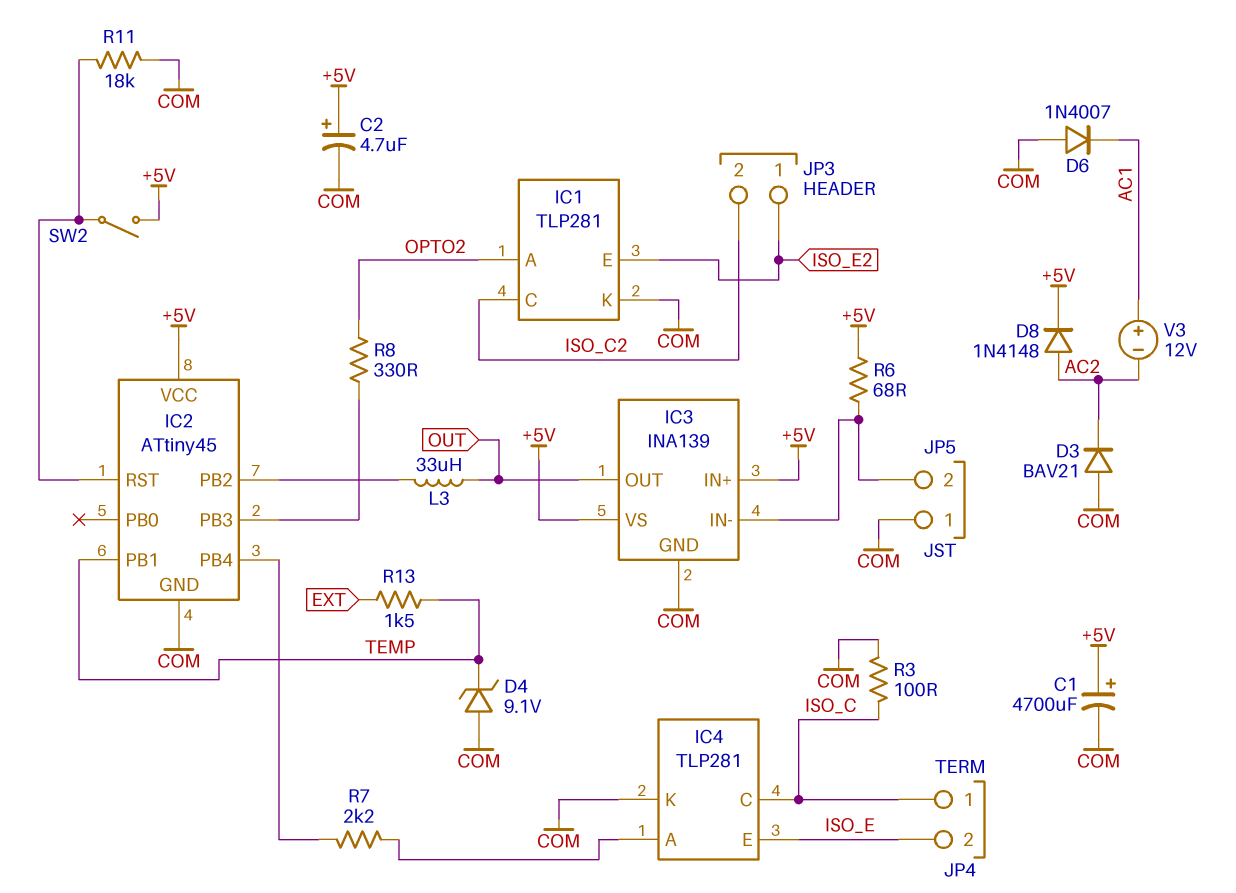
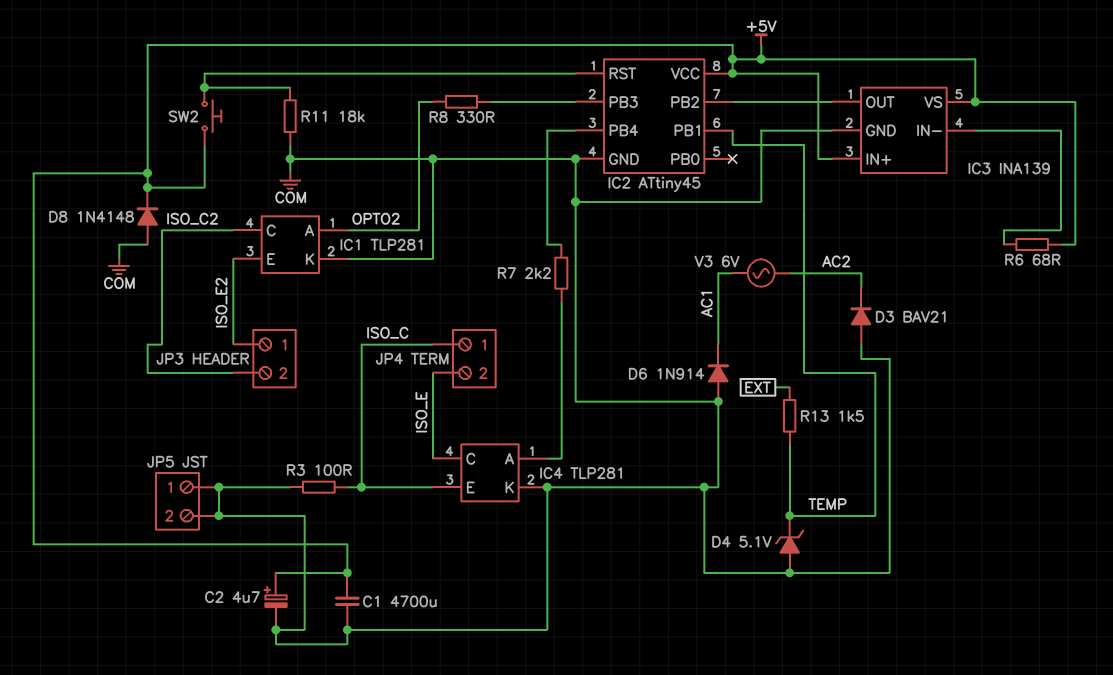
C1: 4700uF (plus +5V, minus COM) -> 4700uF (+5V, COM)
D4: zener 9.1V (A COM, K TEMP) -> zener 5.1V (A COM, K TEMP)
D6: diode 1N4007 (A COM, K AC1) -> diode 1N914 (A COM, K AC1)
D8: diode 1N4148 (A AC2, K +5V) -> diode 1N4148 (A COM, K +5V)
IC3 pin OUT: OUT -> IC2/PB2
IC4 pin C: ISO_C -> ISO_E
IC4 pin E: ISO_E -> ISO_C
JP5 pin 2: IC3/IN- -> COM
L3: 33uH (IC2/PB2, OUT) -> none
SW2: switch (+5V, IC2/RST) -> button (+5V, IC2/RST)
V3: 12V (plus AC1, minus AC2) -> AC 6V (AC1, AC2)

